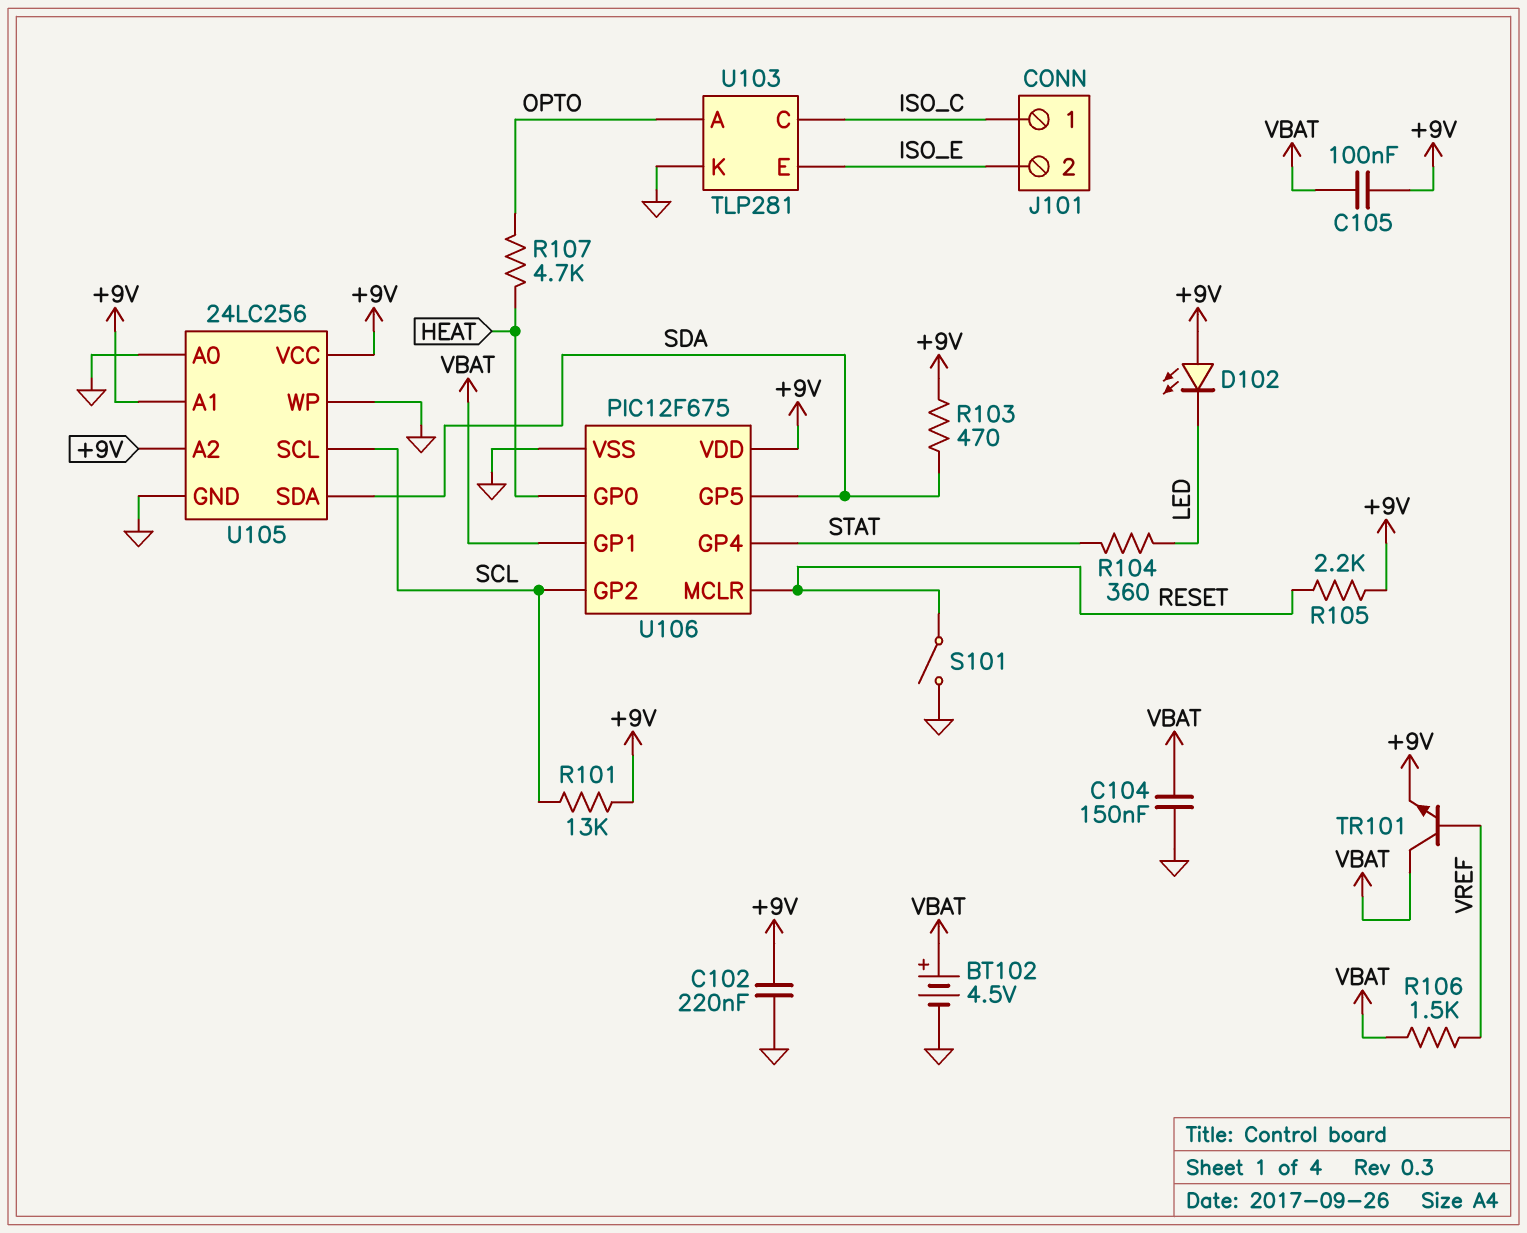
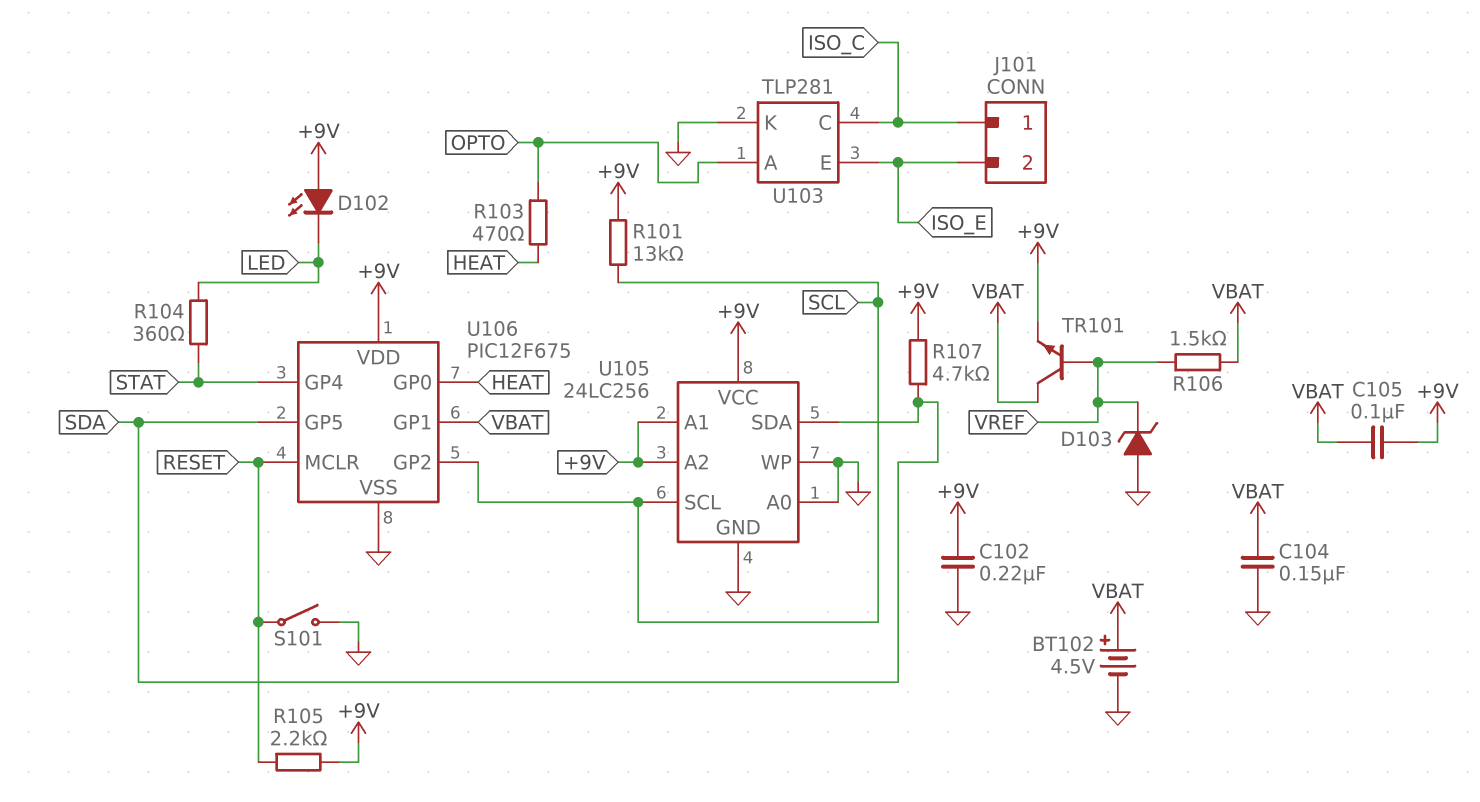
D103: none -> zener (A GND, K VREF)
R103: 470 (+9V, SDA) -> 470 (HEAT, OPTO)
R107: 4.7k (HEAT, OPTO) -> 4.7k (+9V, SDA)

